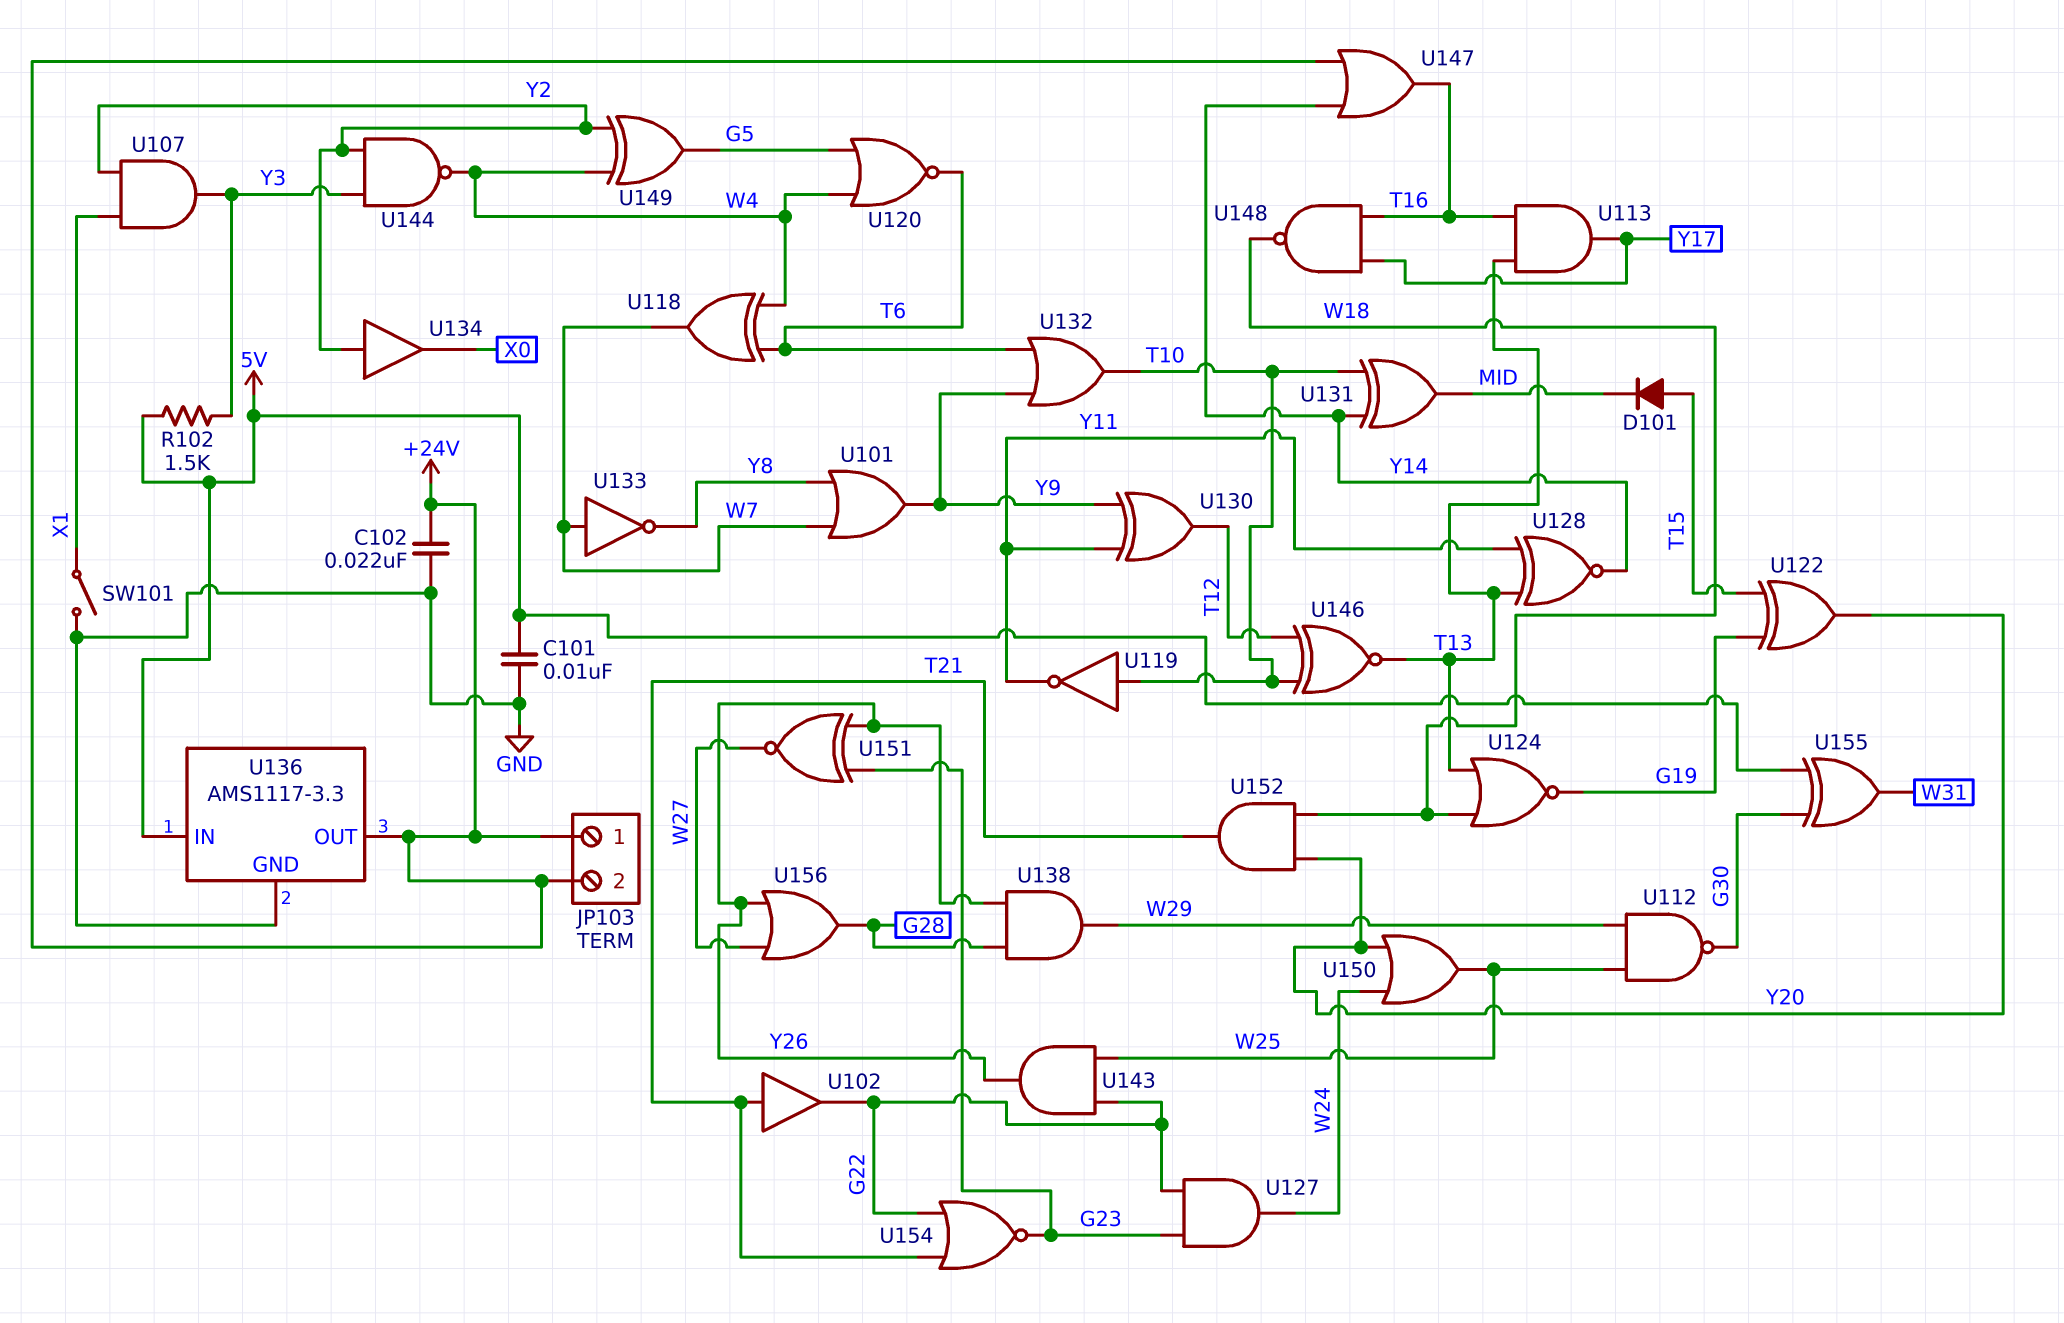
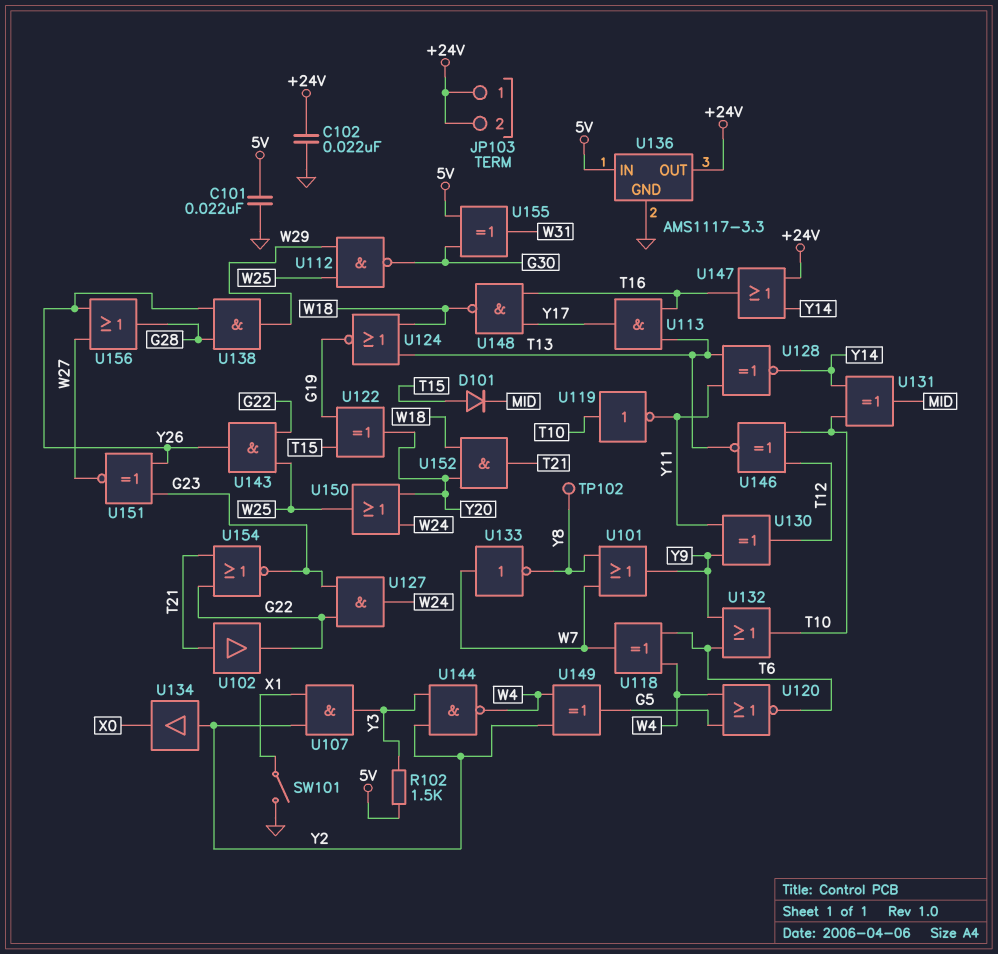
C101: 10nF (5V, GND) -> 22nF (5V, GND)
TP102: none -> test point (Y8)

